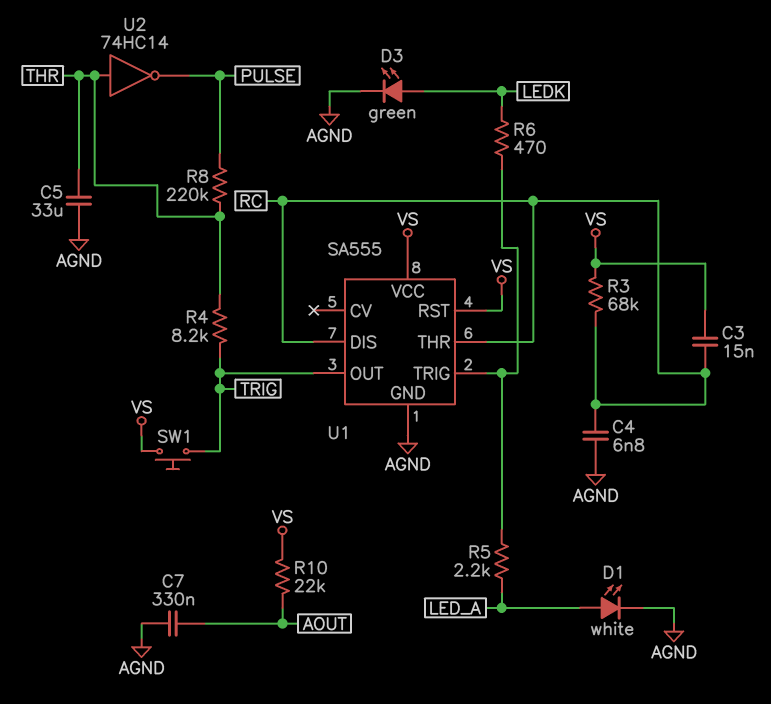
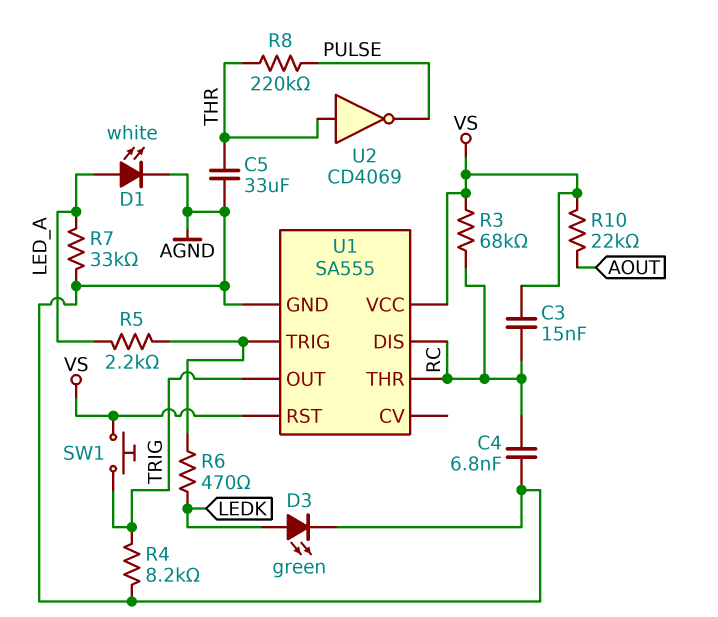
C7: 330nF (AGND, AOUT) -> none
R4: 8.2k (THR, TRIG) -> 8.2k (AGND, TRIG)
R7: none -> 33k (AGND, LED_A)
U2: NOT 74HC14 (in THR, out PULSE) -> NOT CD4069 (in THR, out PULSE)

